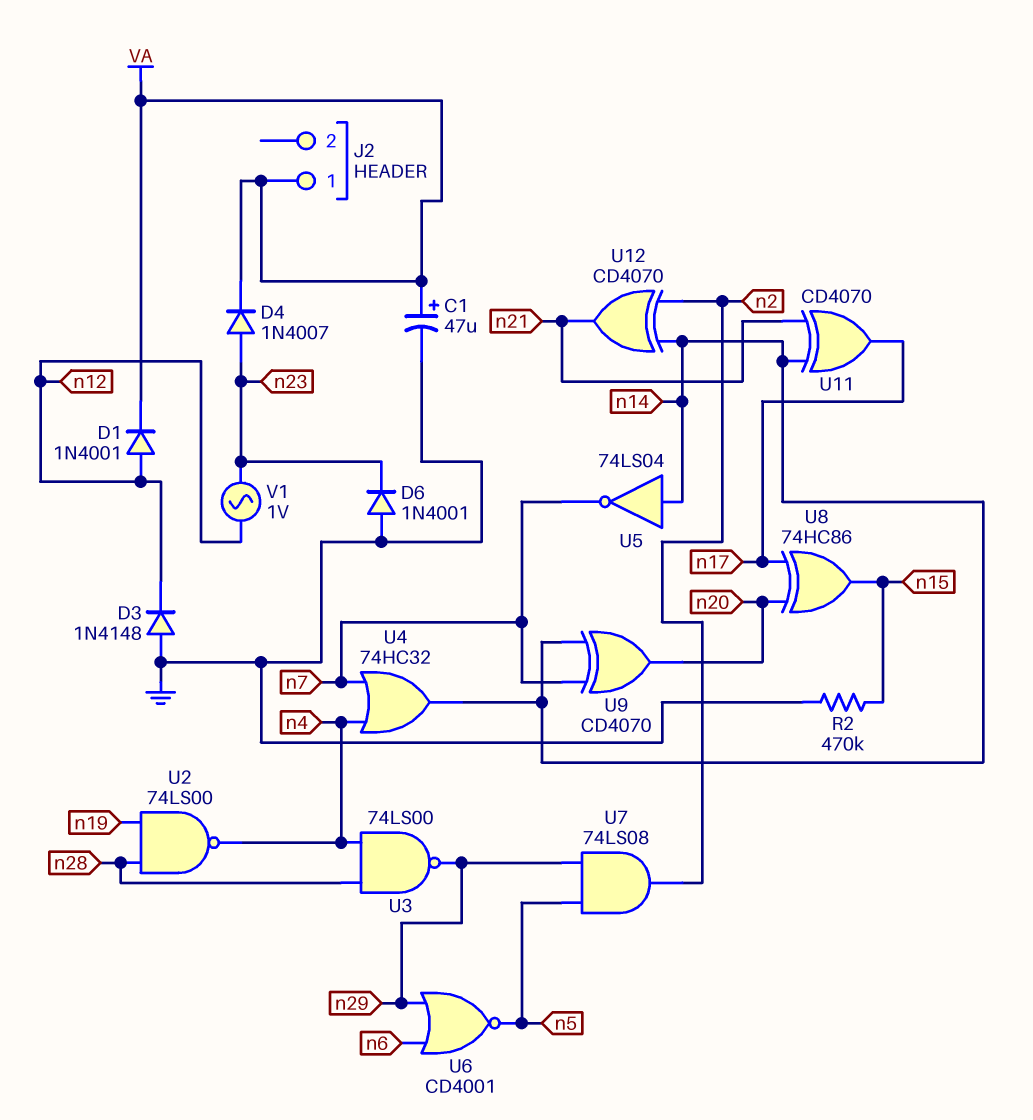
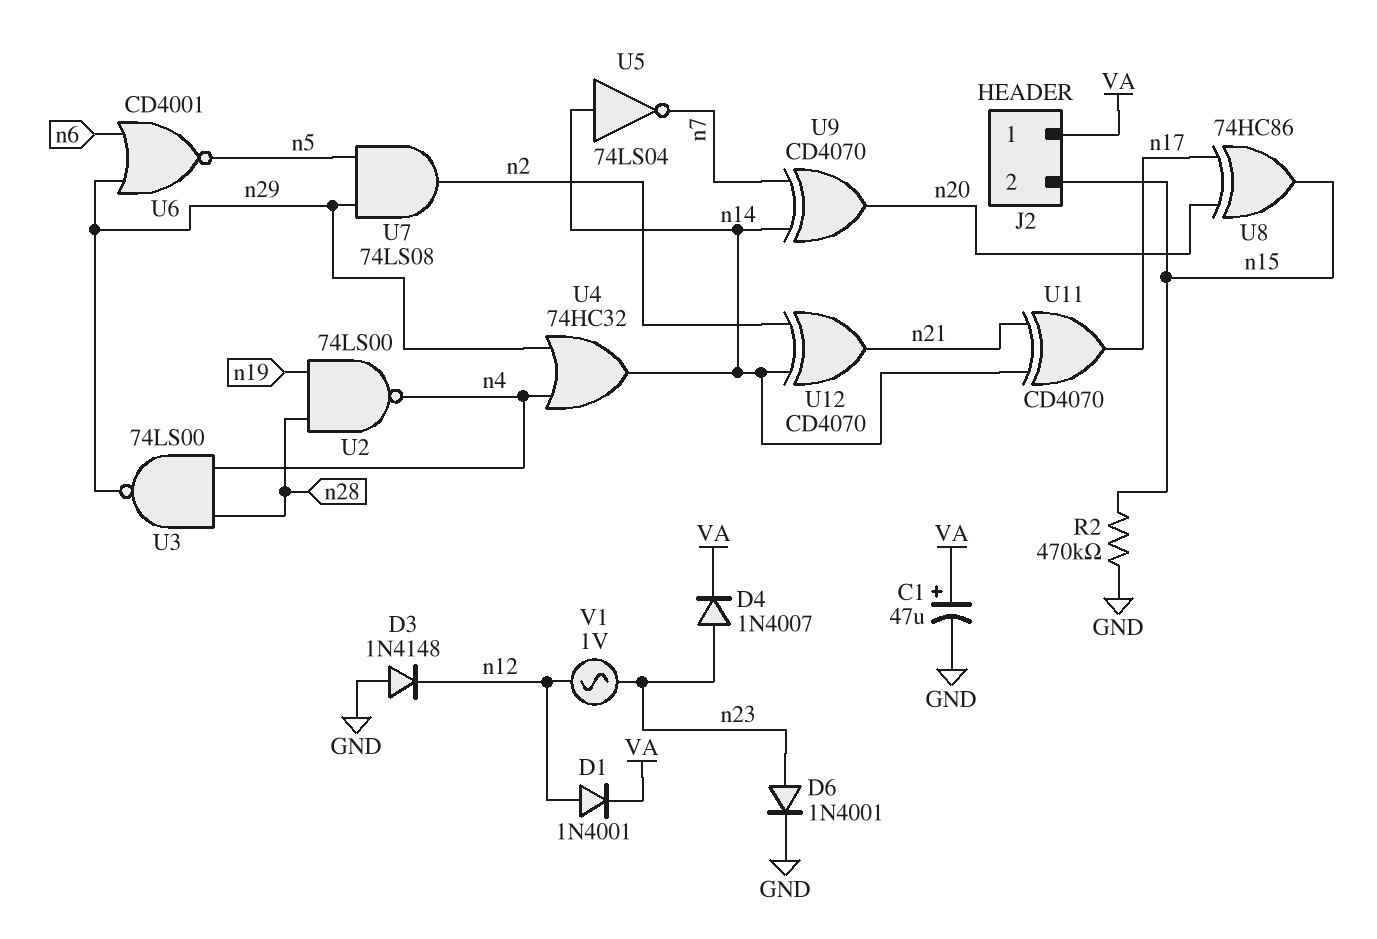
D6: diode 1N4001 (A GND, K n23) -> diode 1N4001 (A n23, K GND)
J2 pin 2: none -> n15
U4: OR 74HC32 (in n4, in n7, out n14) -> OR 74HC32 (in n4, in n29, out n14)

